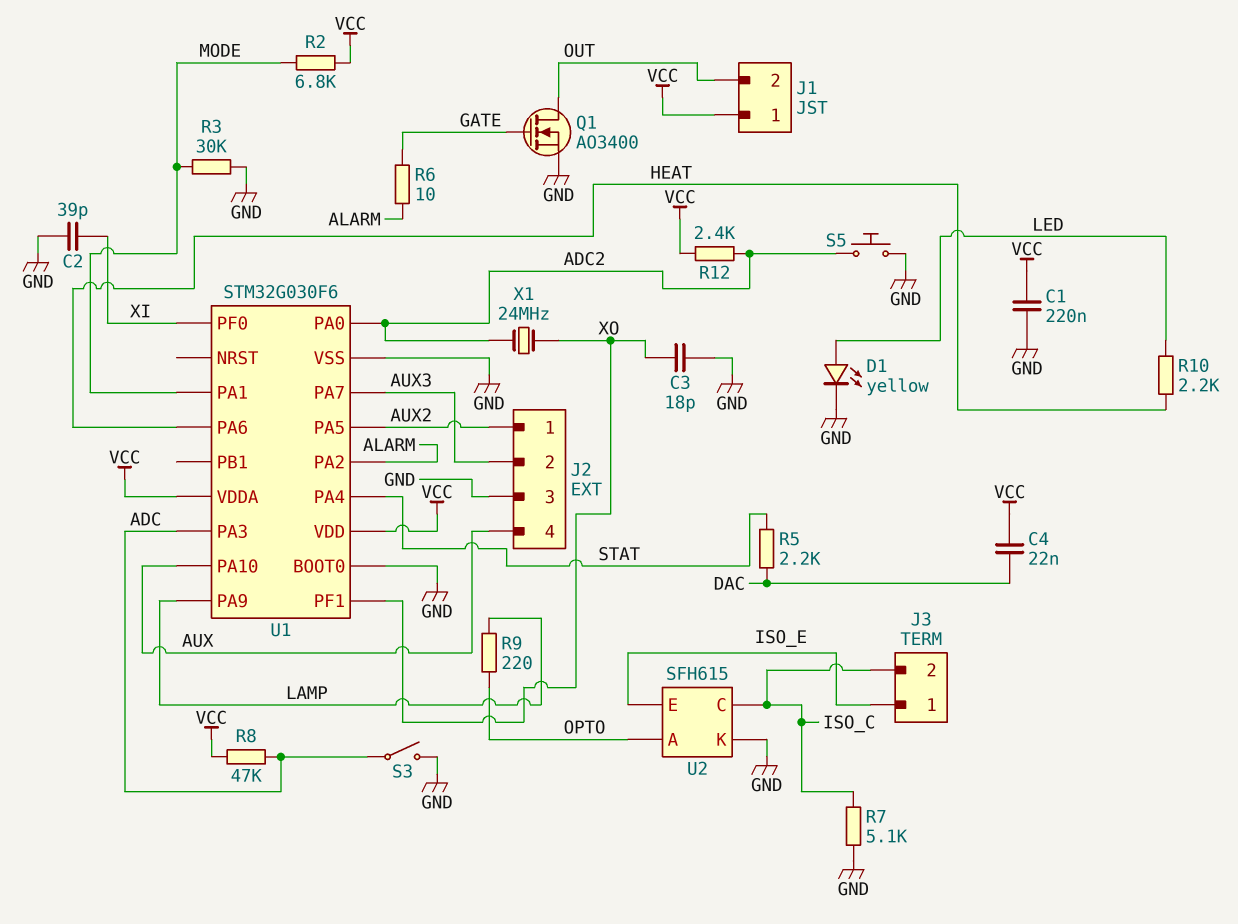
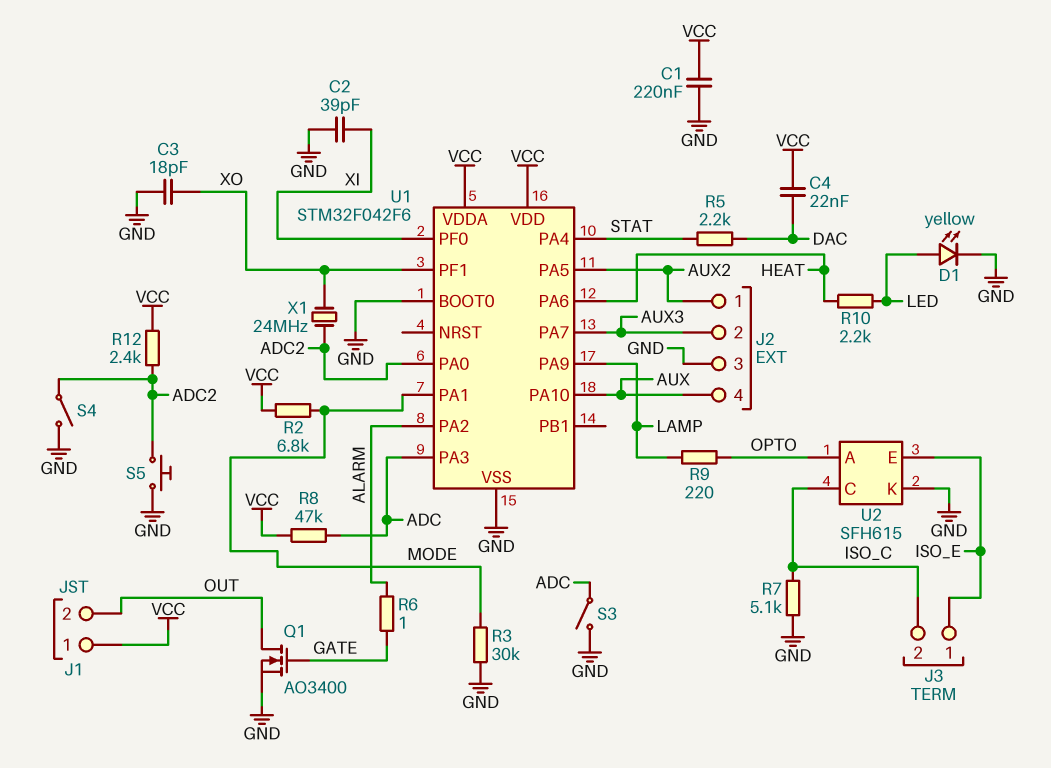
R6: 10 (ALARM, GATE) -> 1 (ALARM, GATE)
S4: none -> switch (ADC2, GND)
U1: STM32G030F6 -> STM32F042F6

